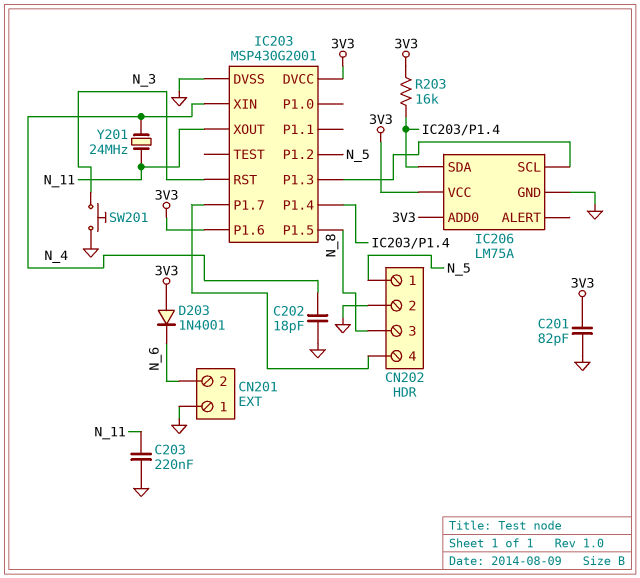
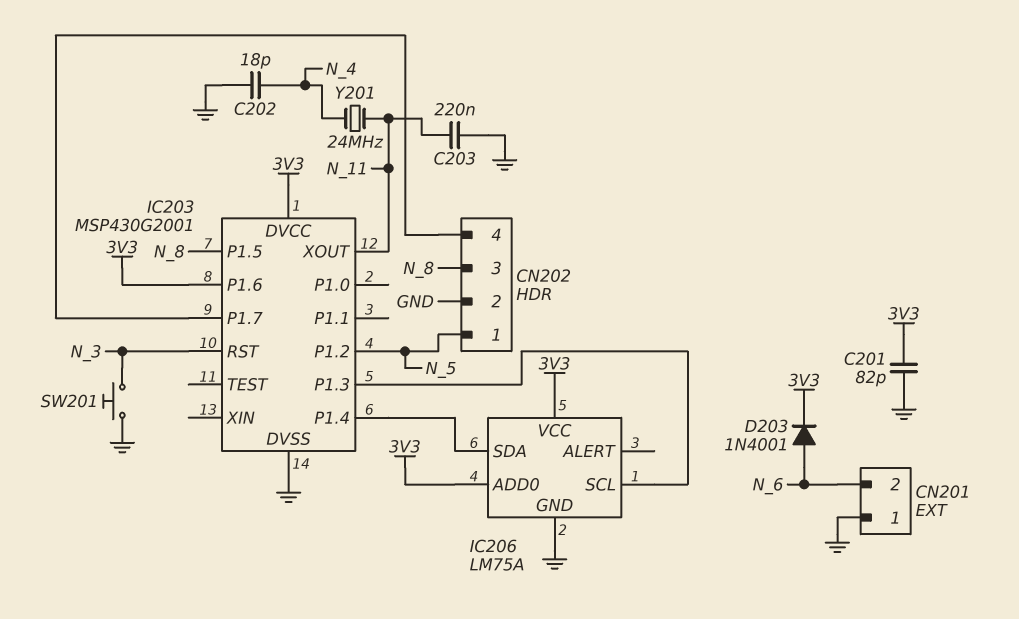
D203: diode 1N4001 (A 3V3, K N_6) -> diode 1N4001 (A N_6, K 3V3)
IC203 pin XIN: N_4 -> none
R203: 16k (3V3, IC203/P1.4) -> none

